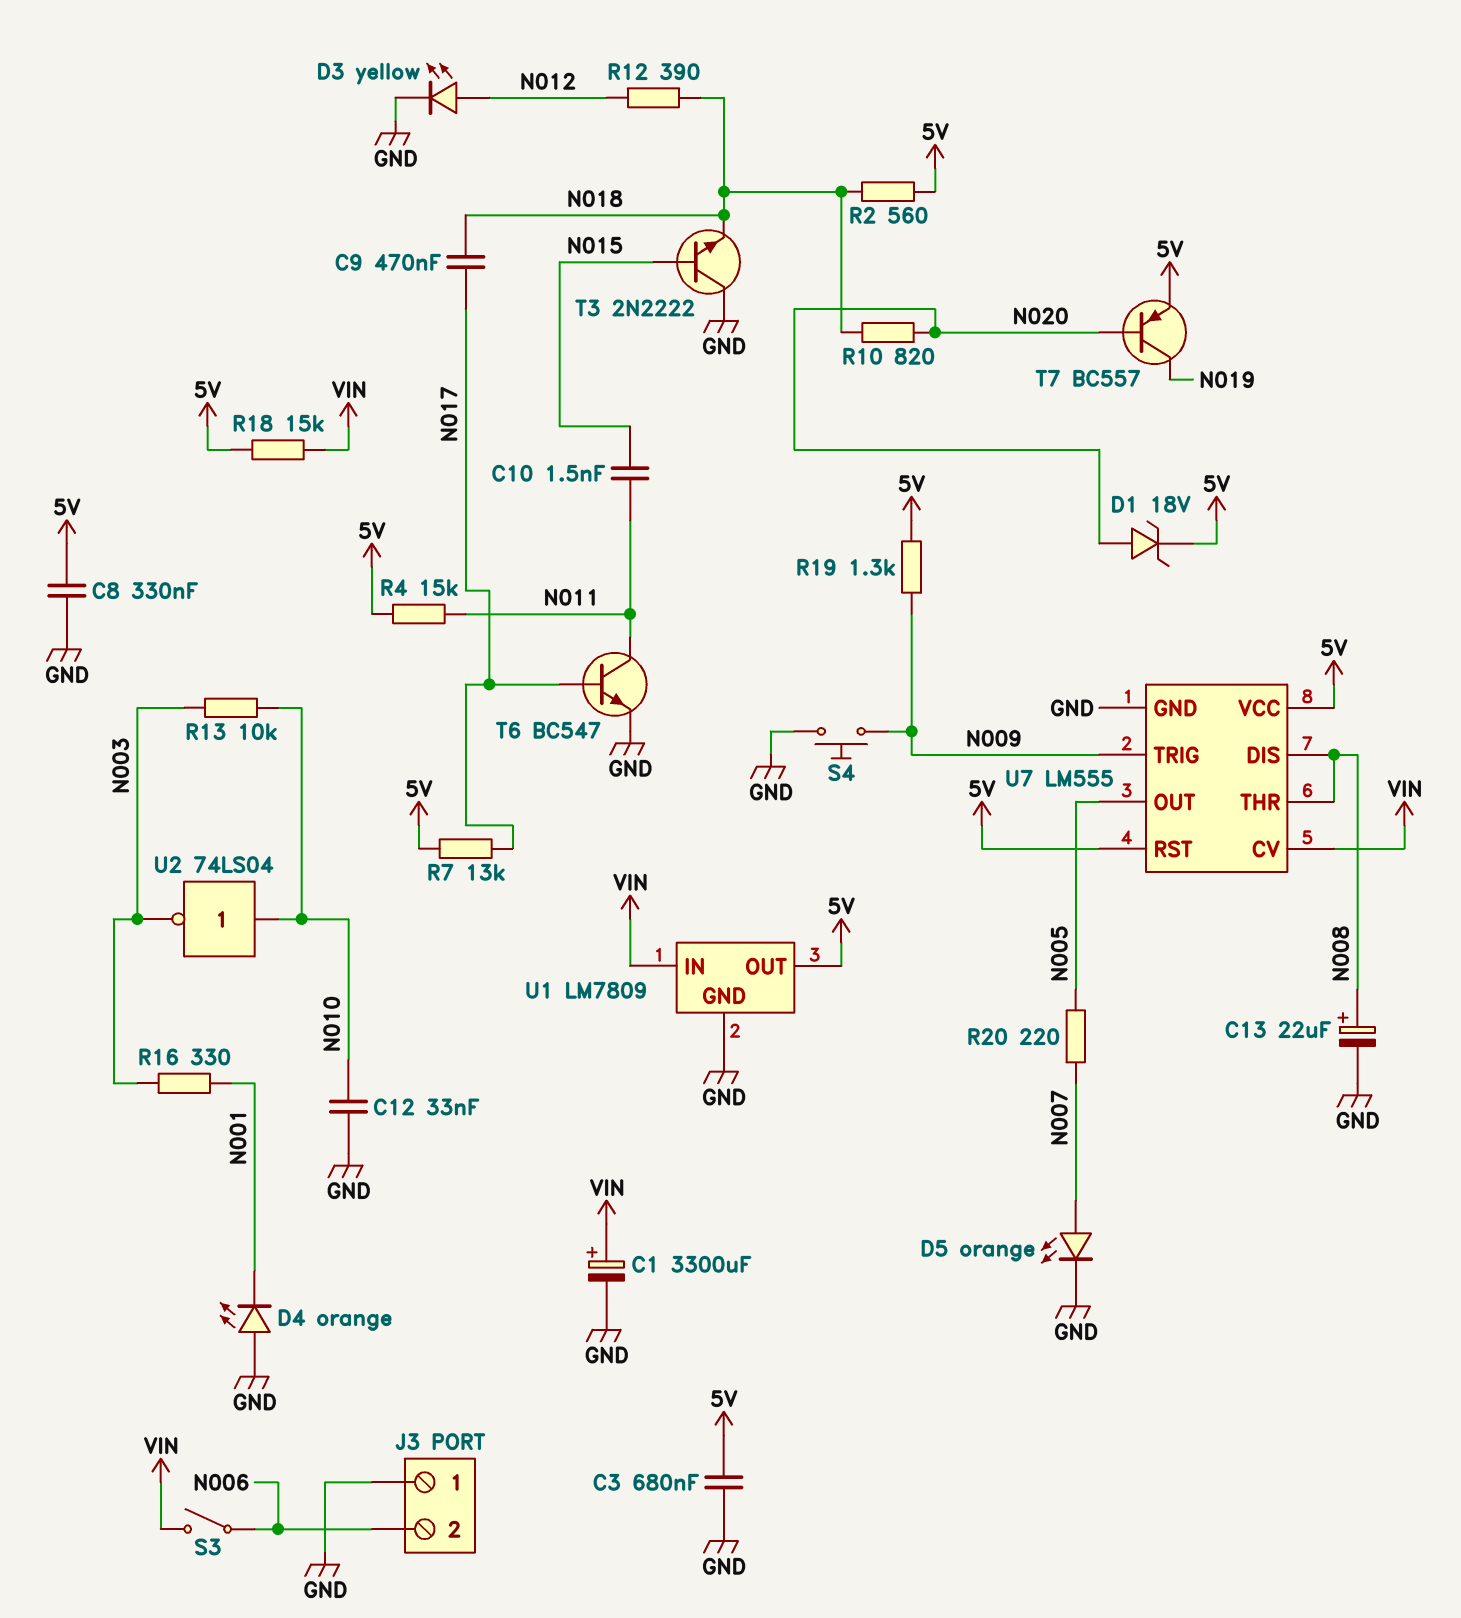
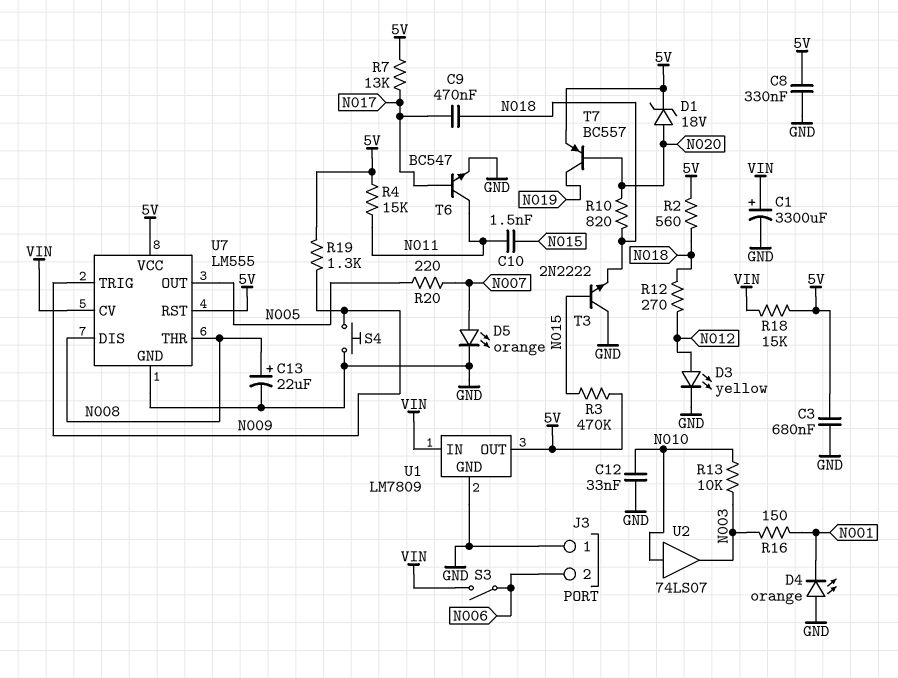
R3: none -> 470k (5V, N015)
R12: 390 (N012, N018) -> 270 (N012, N018)
R16: 330 (N001, N003) -> 150 (N001, N003)
U2: NOT 74LS04 (in N010, out N003) -> buffer 74LS07 (in N010, out N003)

